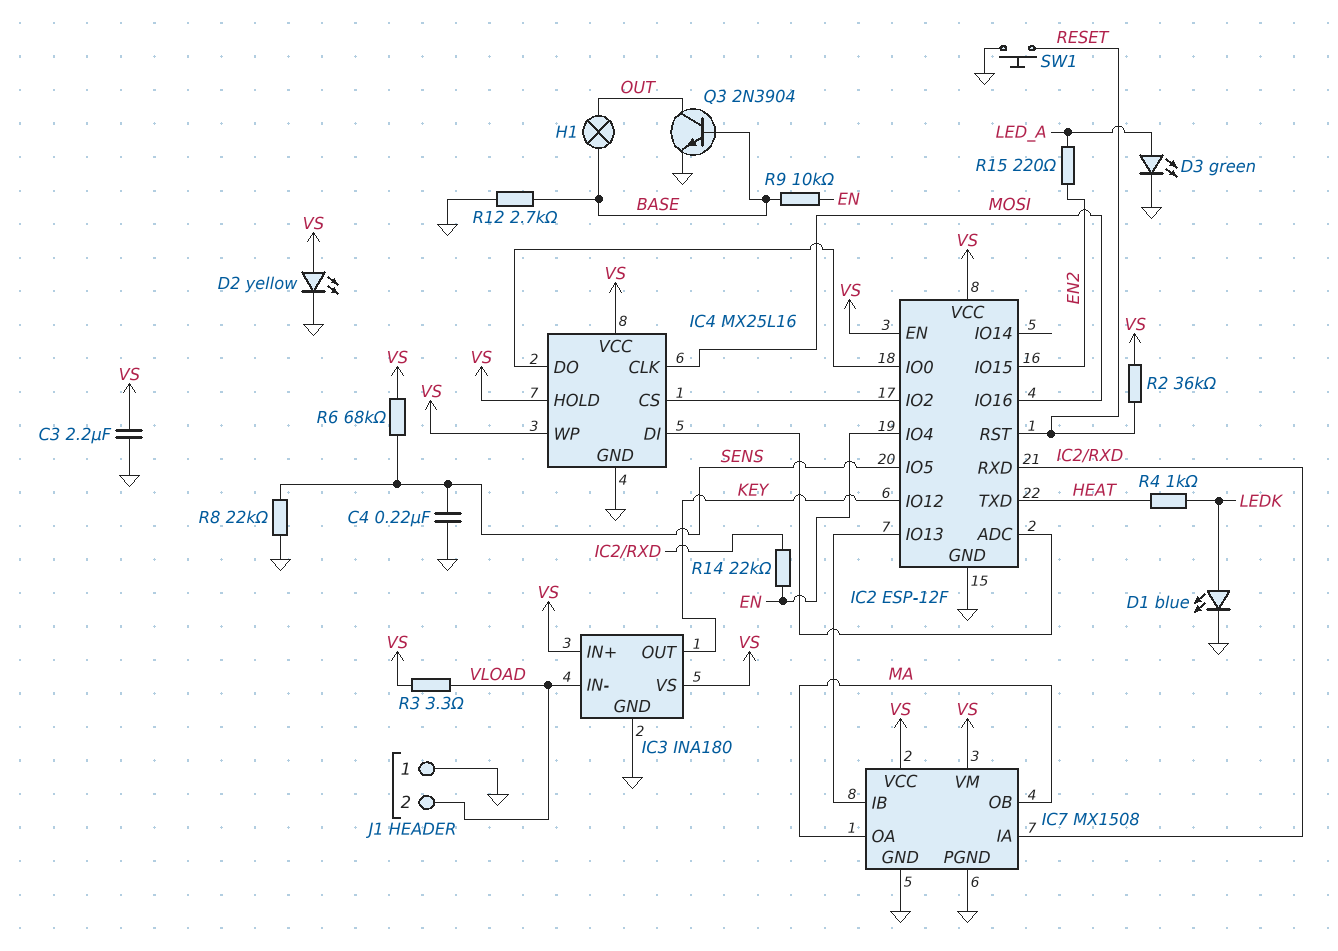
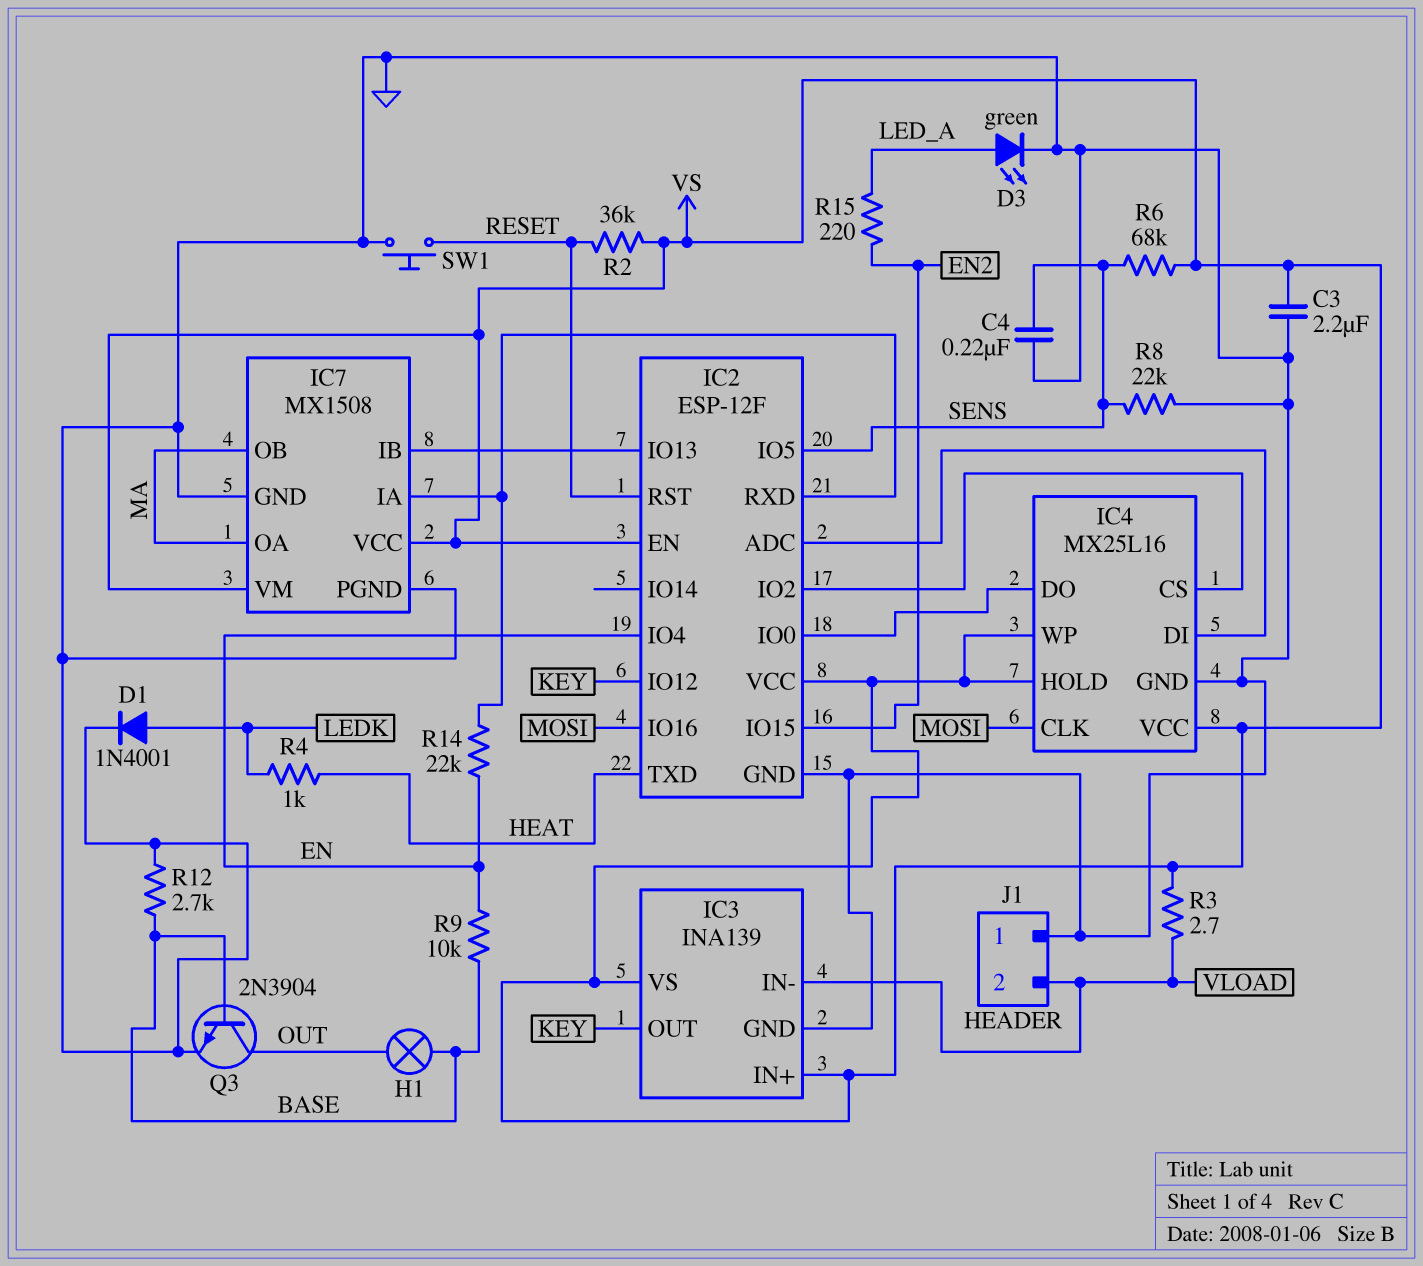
D1: LED blue (A LEDK, K GND) -> diode 1N4001 (A LEDK, K GND)
D2: LED yellow (A VS, K GND) -> none
IC3: INA180 -> INA139
R3: 3.3 (VLOAD, VS) -> 2.7 (VLOAD, VS)

